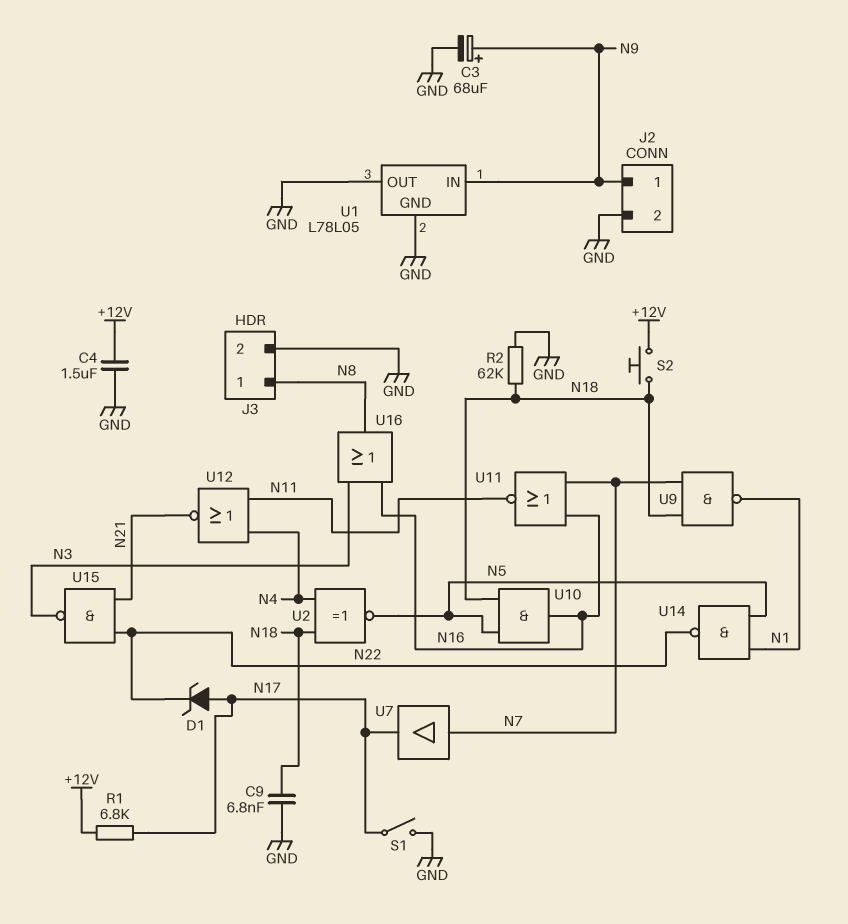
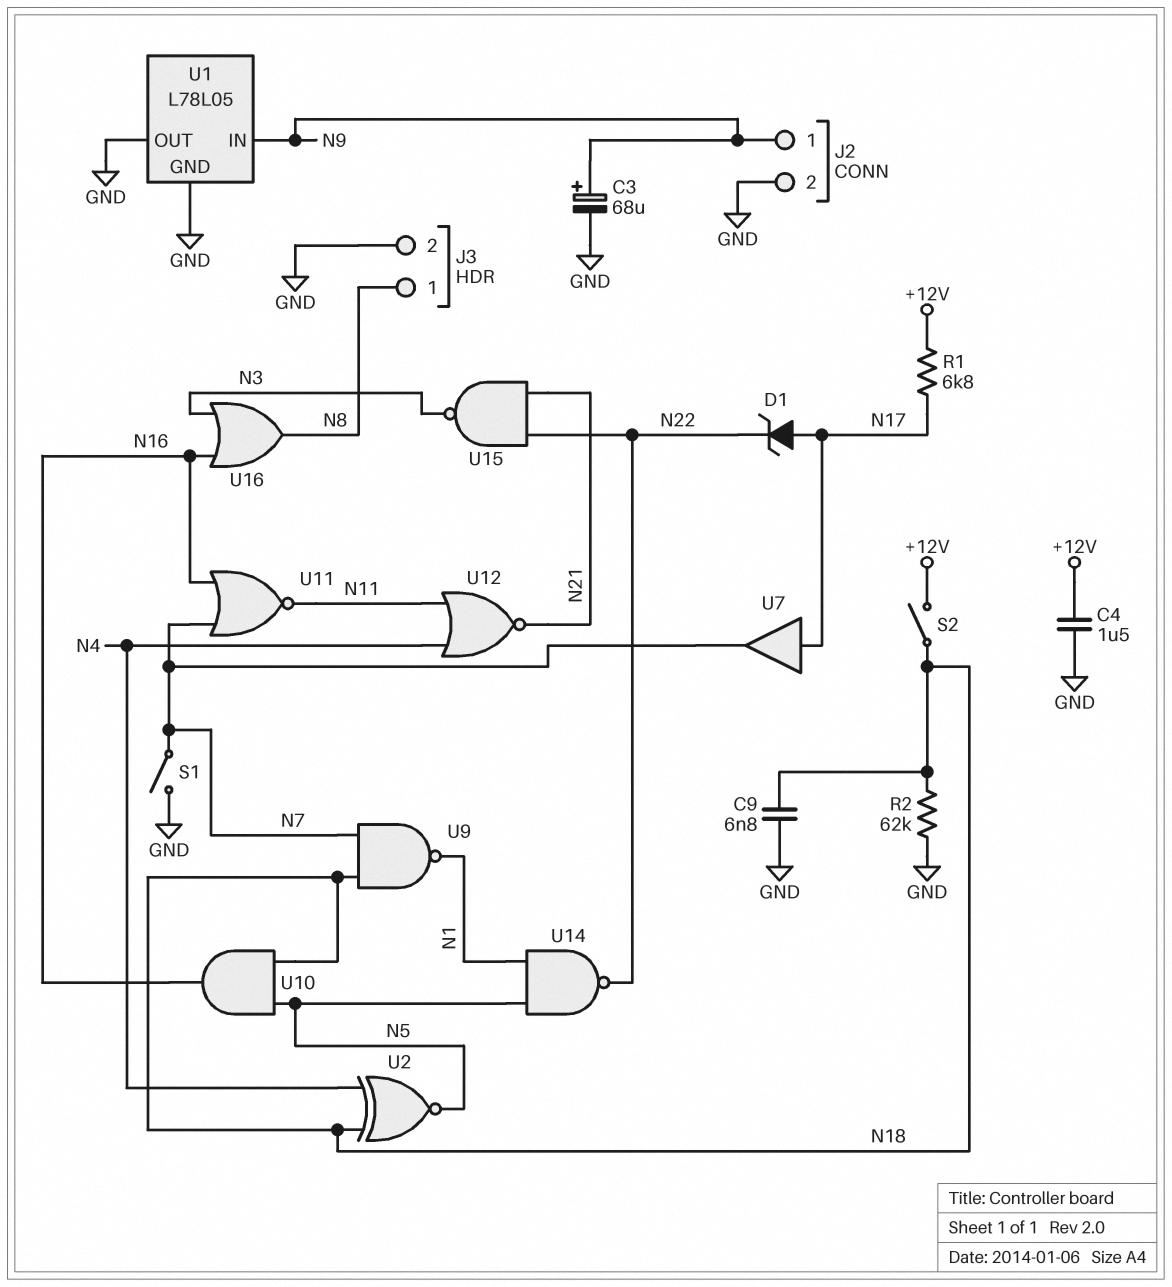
S1: switch (GND, N17) -> switch (GND, N7)
S2: button (+12V, N18) -> switch (+12V, N18)
U7: buffer (in N7, out N17) -> buffer (in N17, out N7)

